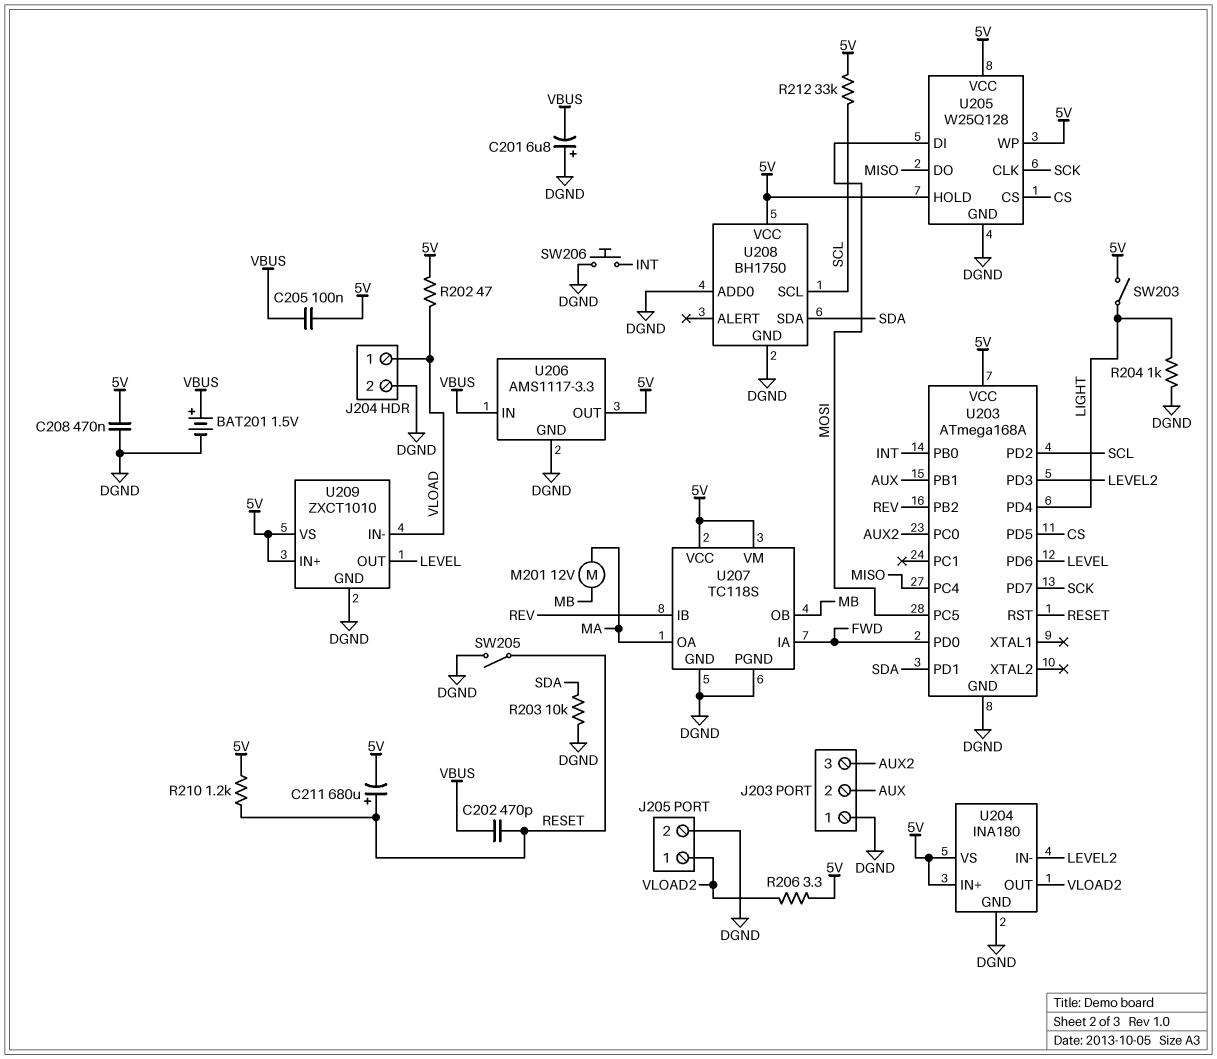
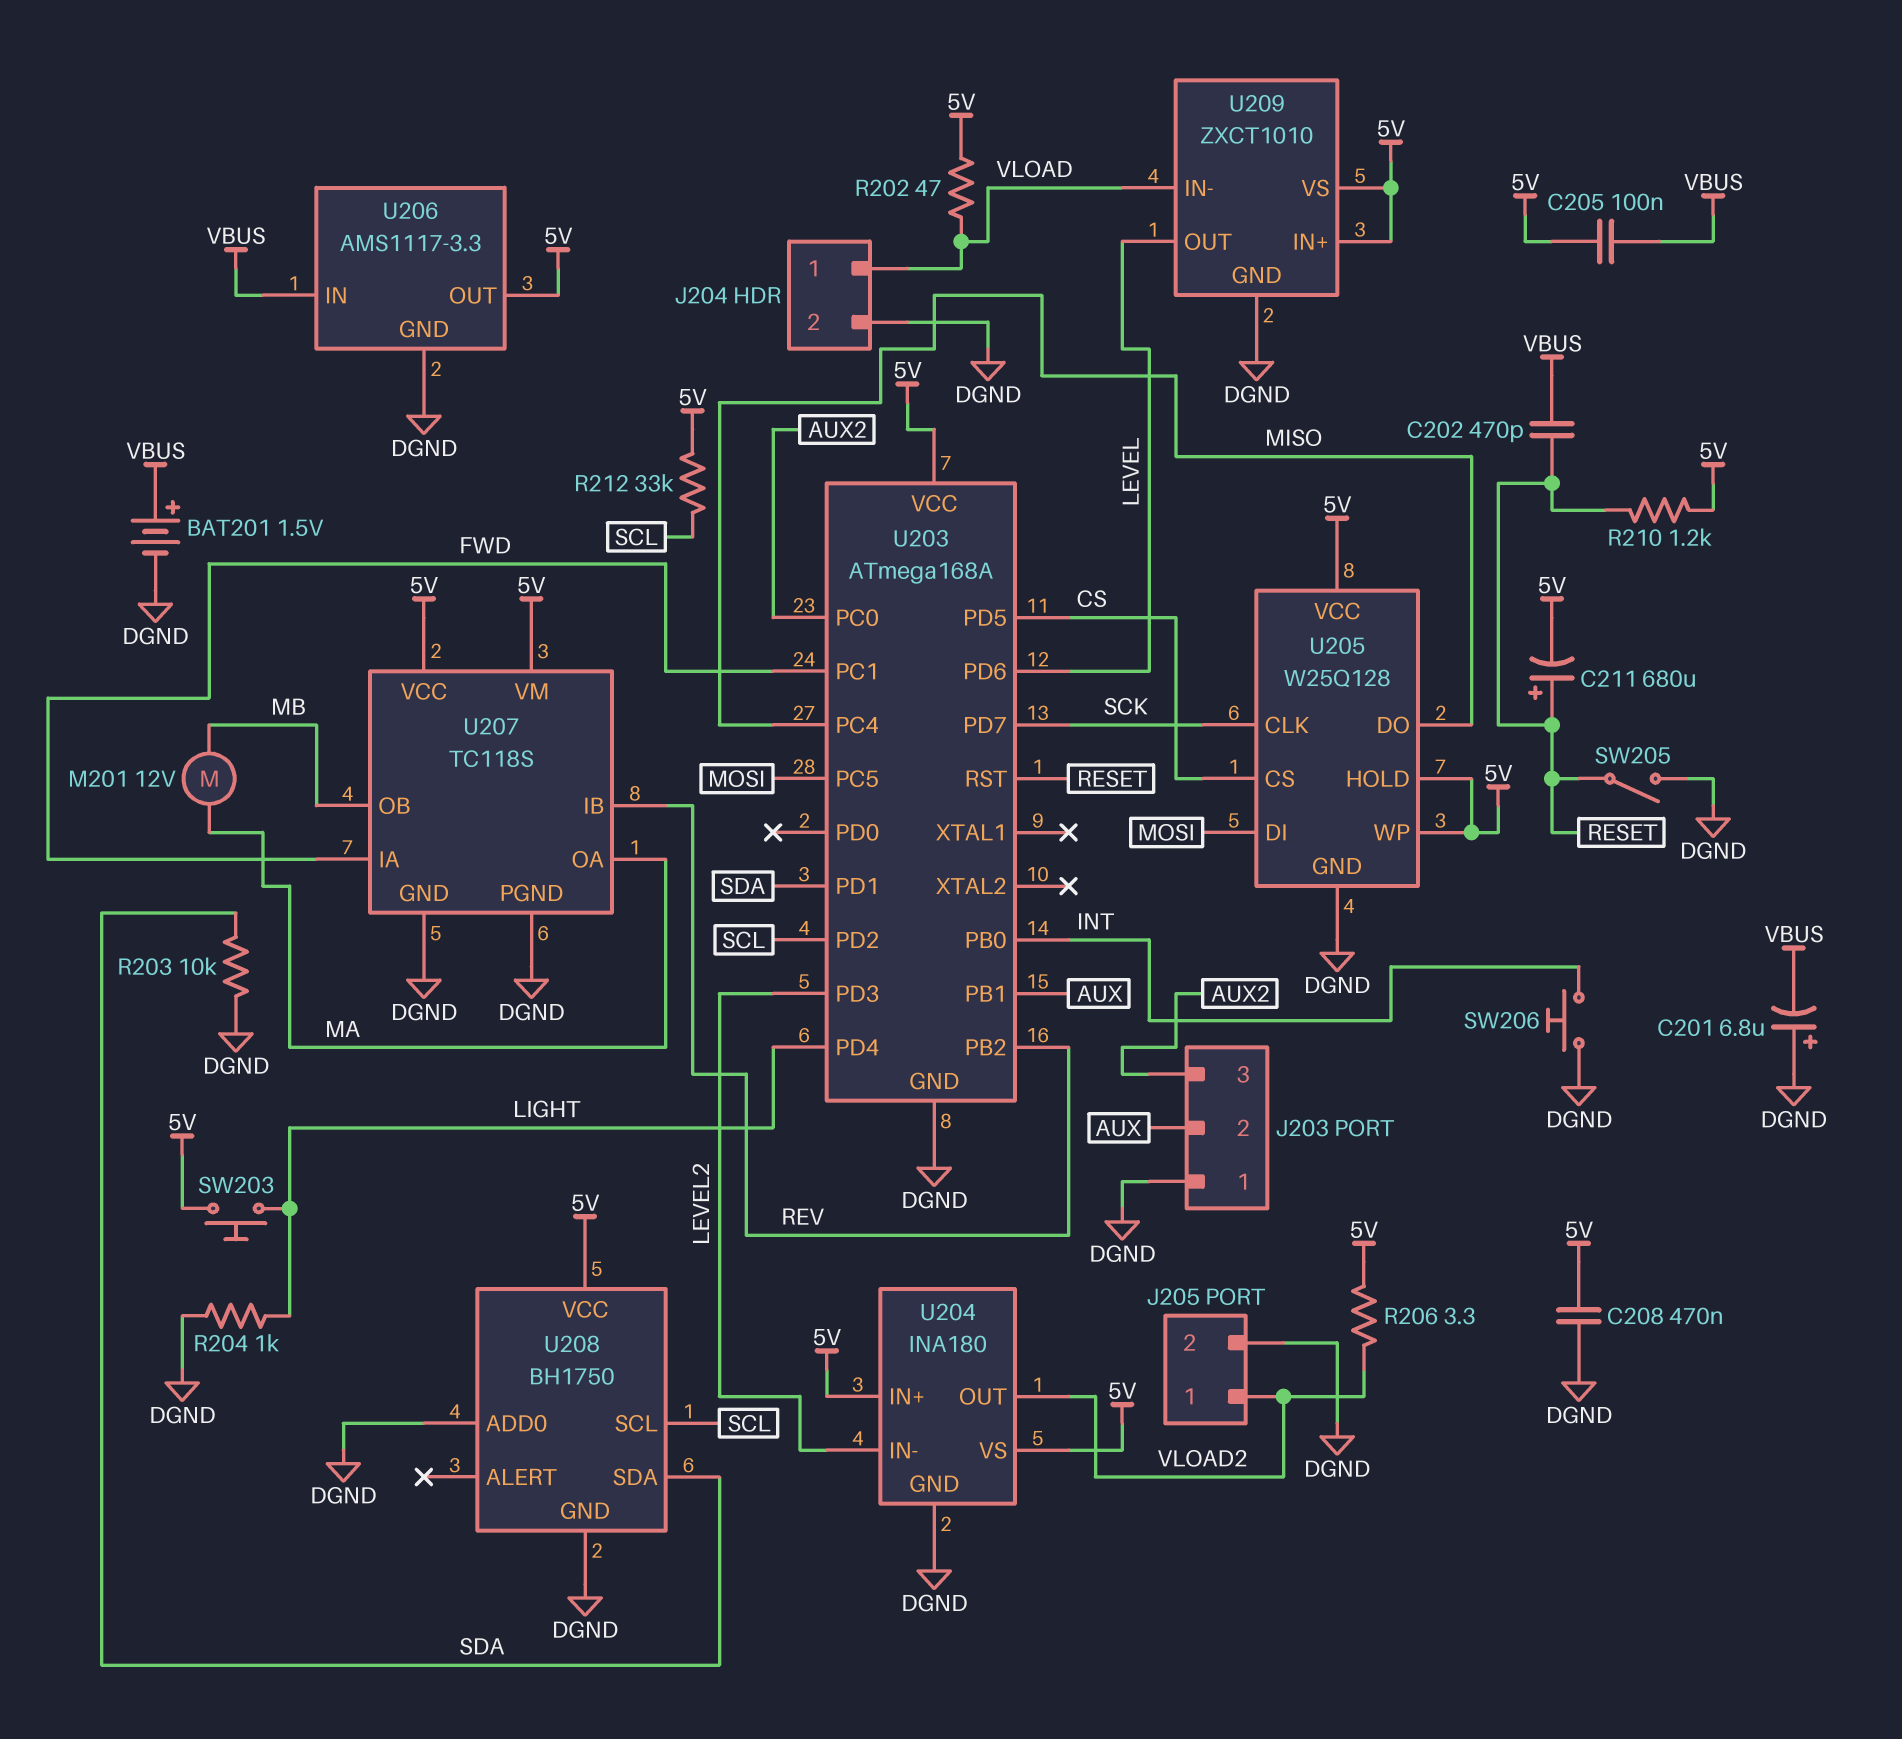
SW203: switch (5V, LIGHT) -> button (5V, LIGHT)
U203 pin PC1: none -> FWD
U203 pin PD0: FWD -> none

